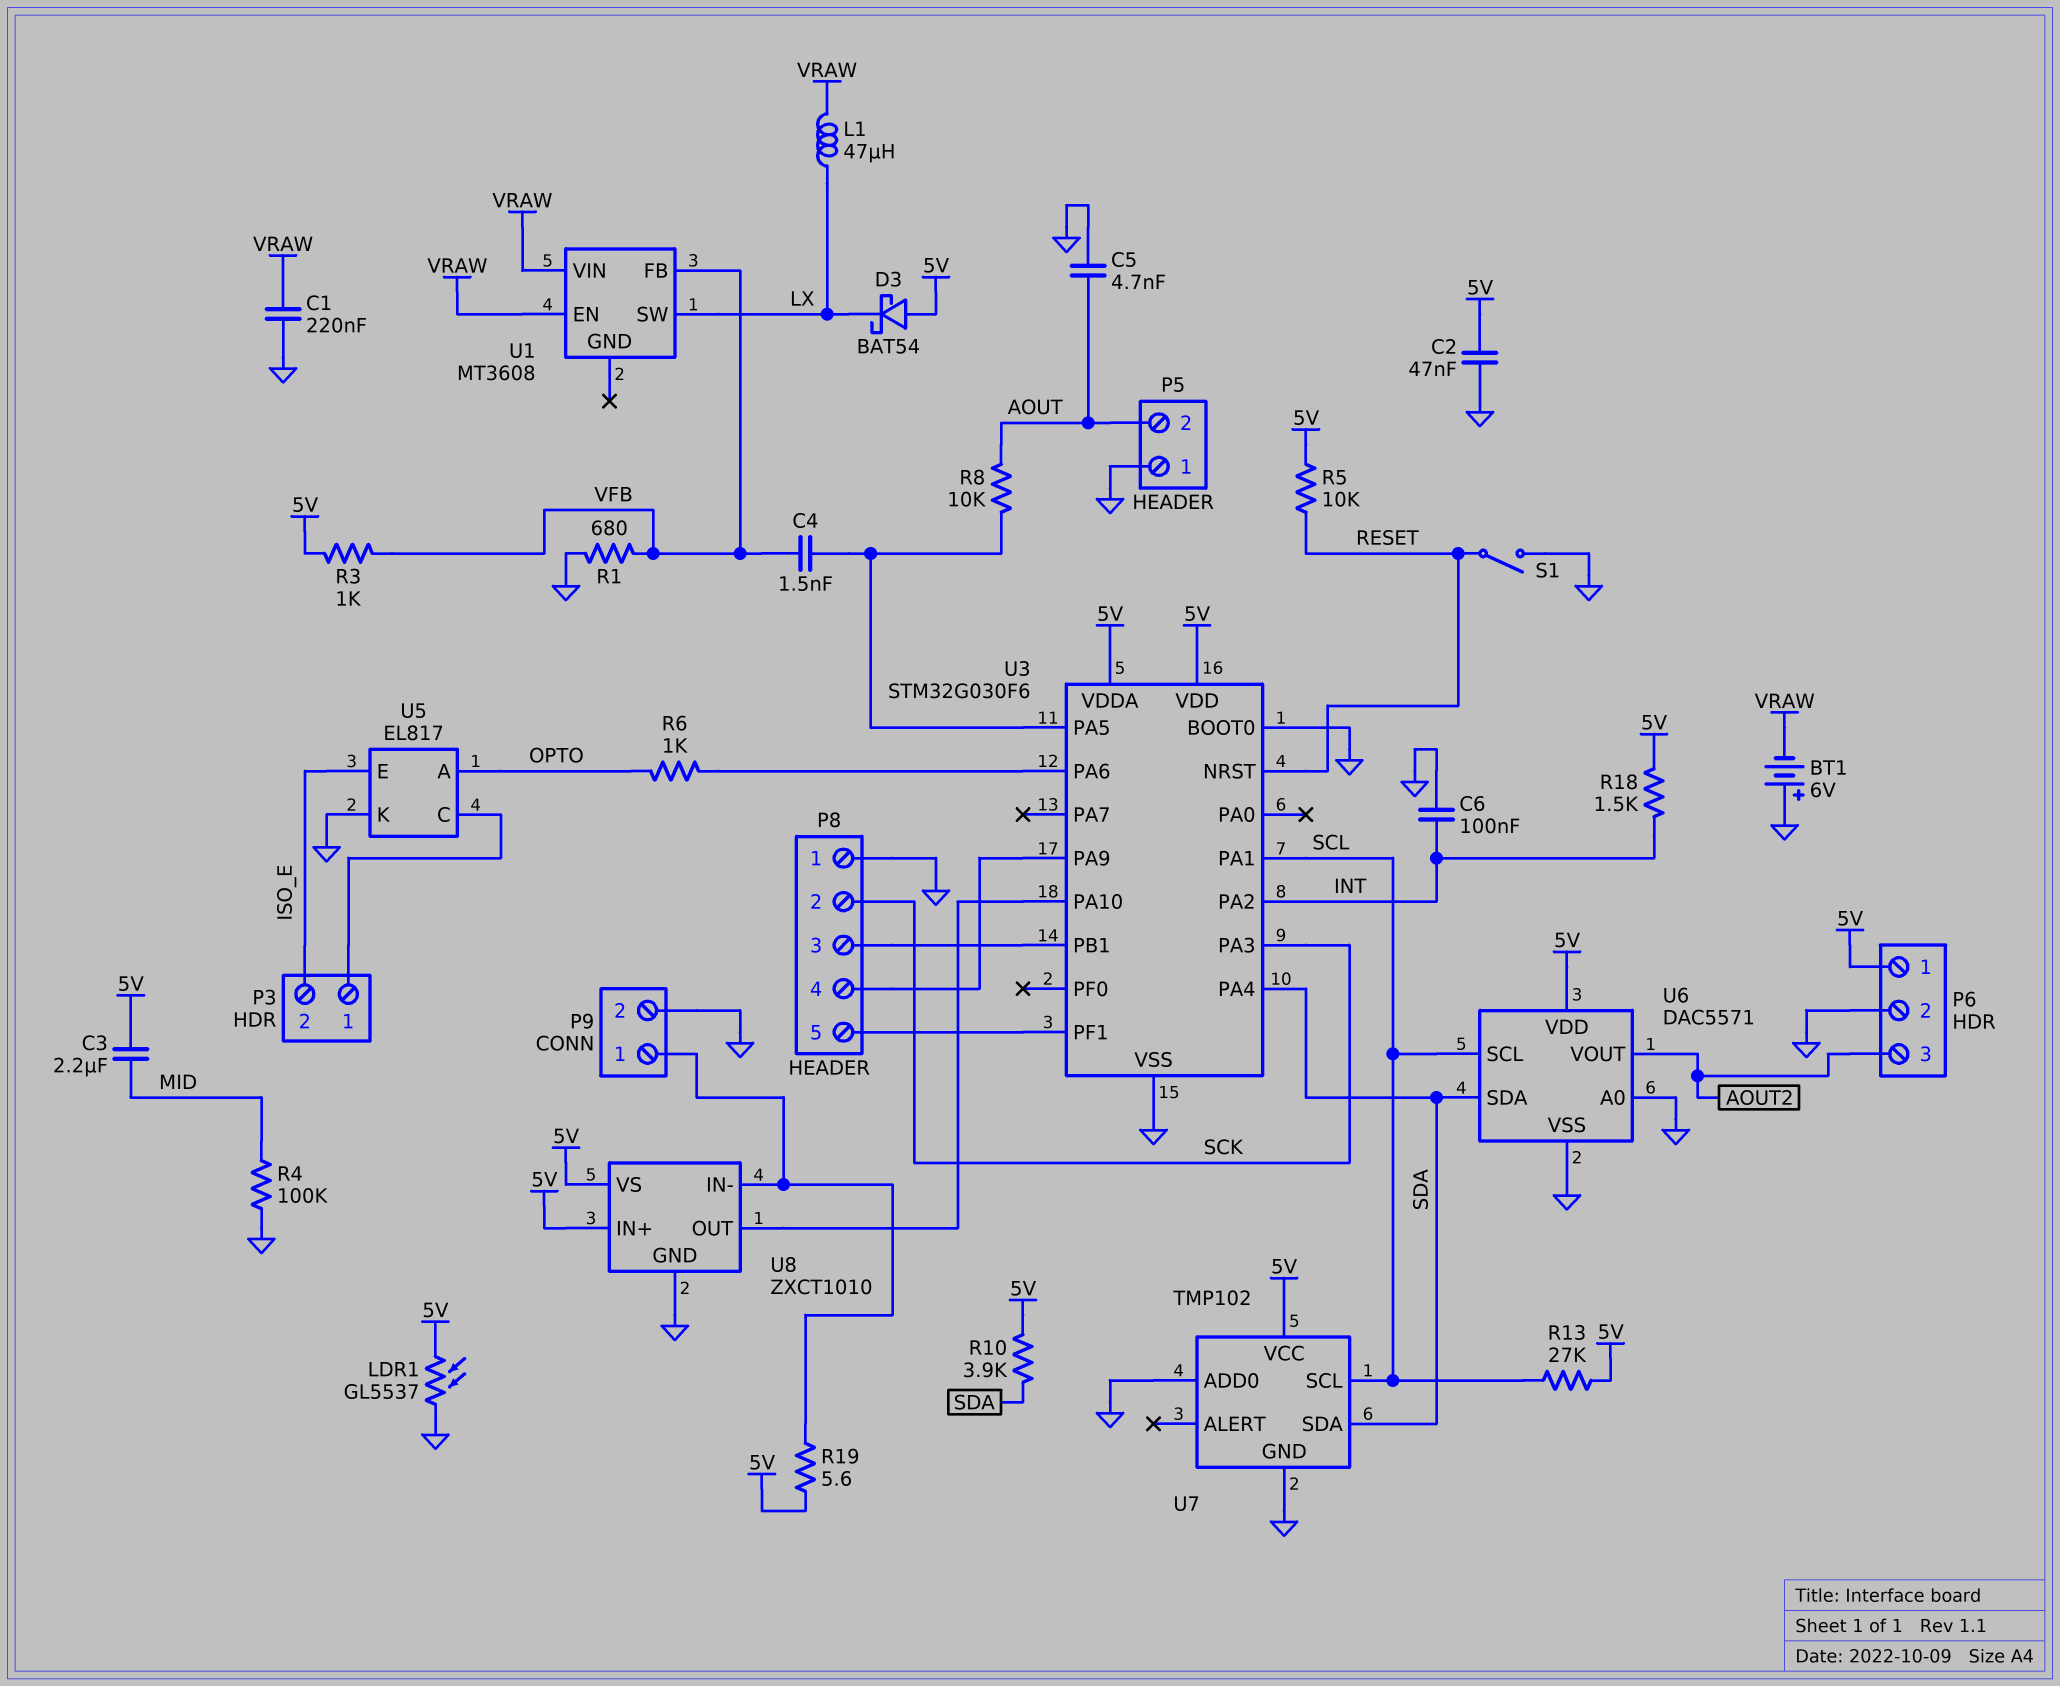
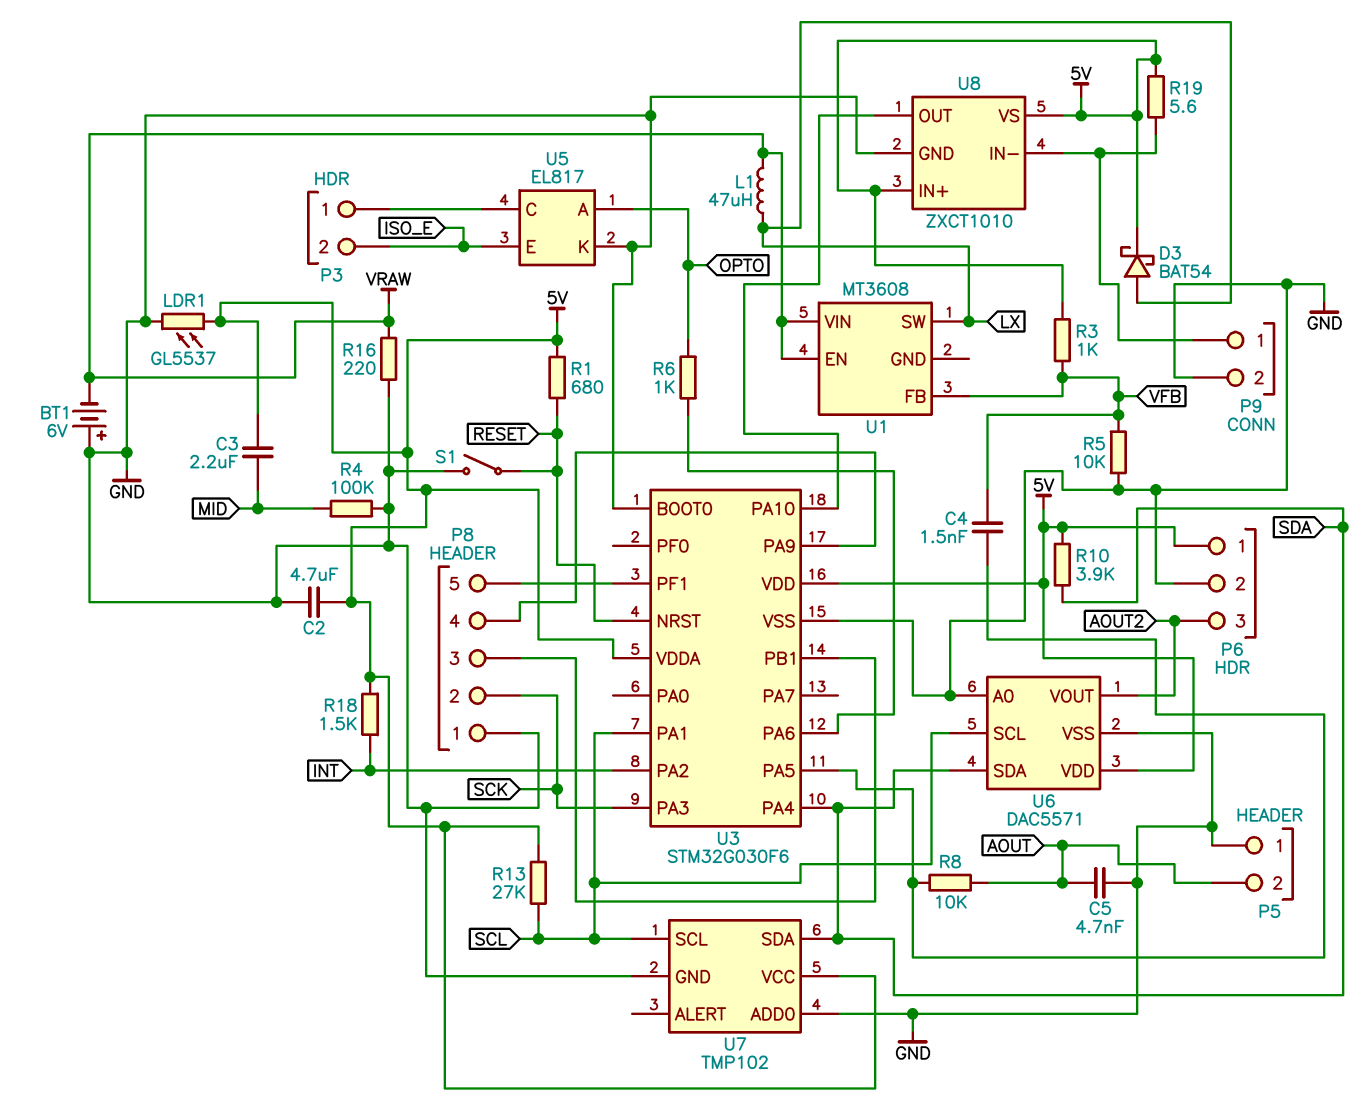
C1: 220nF (GND, VRAW) -> none
C2: 47nF (5V, GND) -> 4.7uF (5V, GND)
C6: 100nF (GND, INT) -> none
D3: schottky BAT54 (A 5V, K LX) -> schottky BAT54 (A LX, K 5V)
R1: 680 (GND, VFB) -> 680 (5V, RESET)
R5: 10k (5V, RESET) -> 10k (GND, VFB)
R16: none -> 220 (GND, VRAW)

